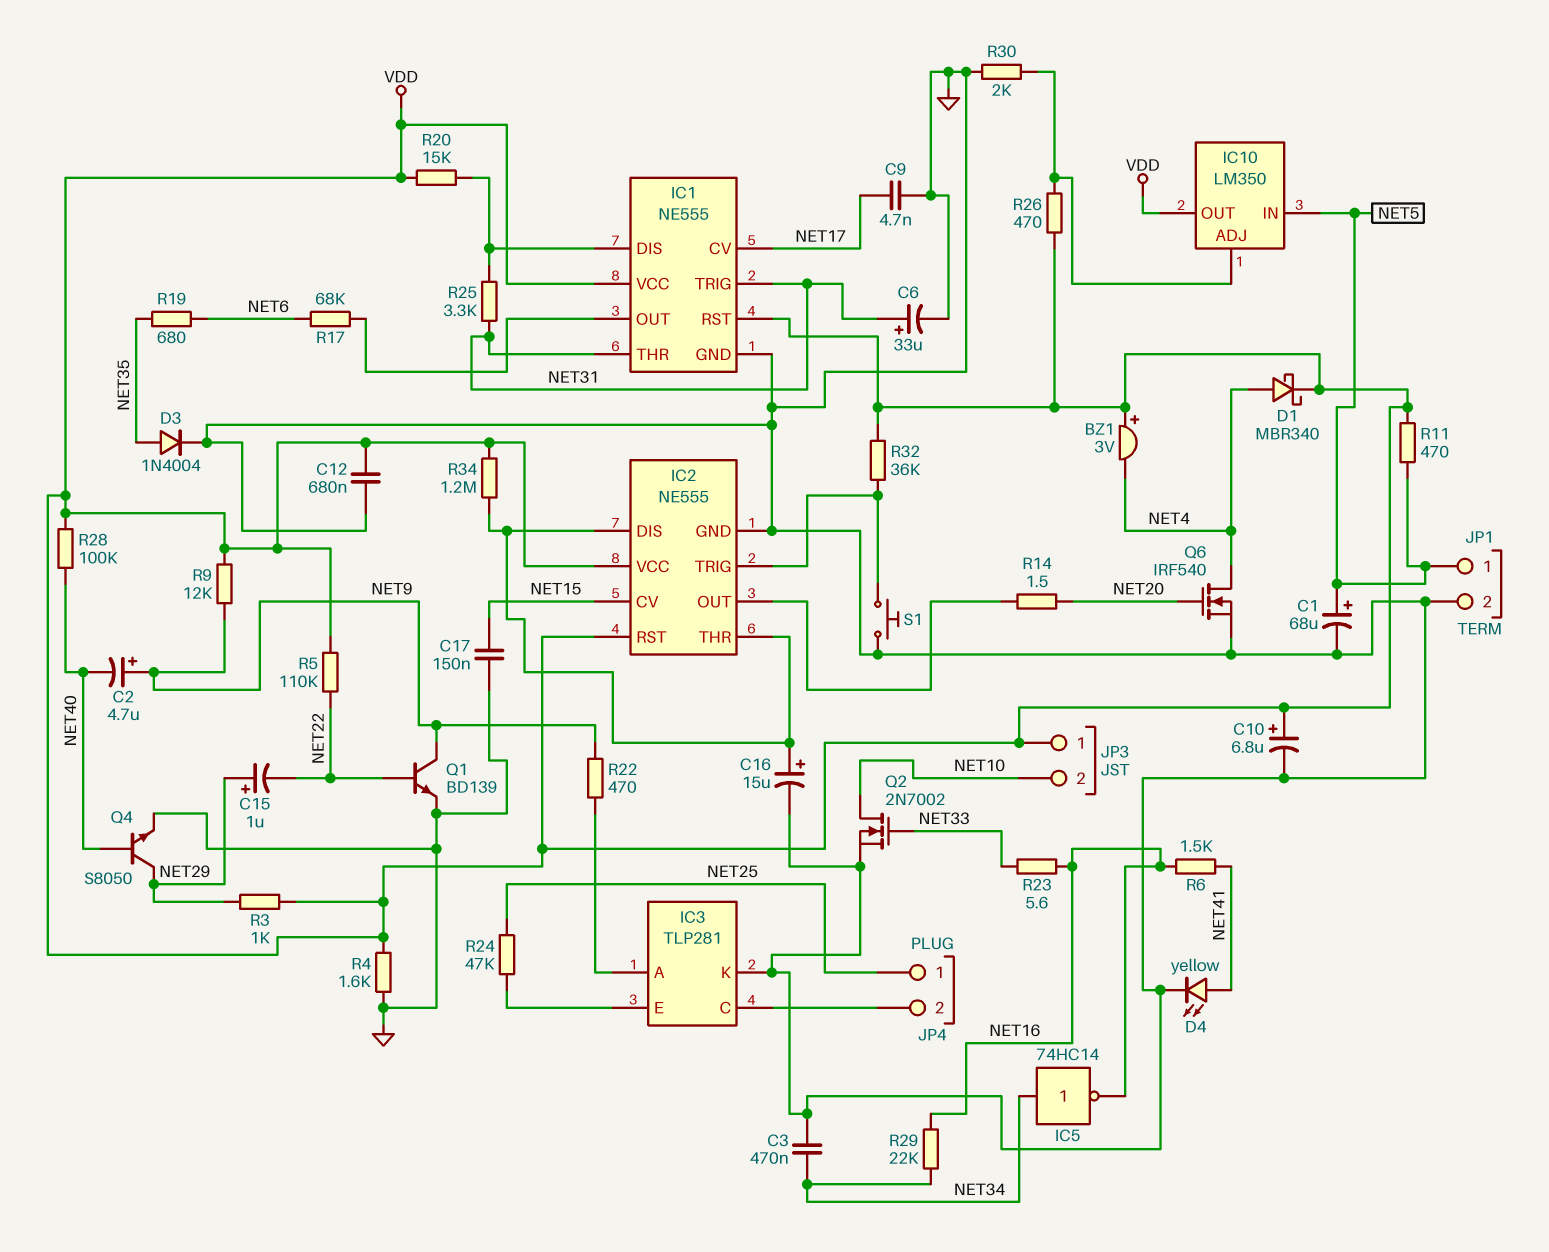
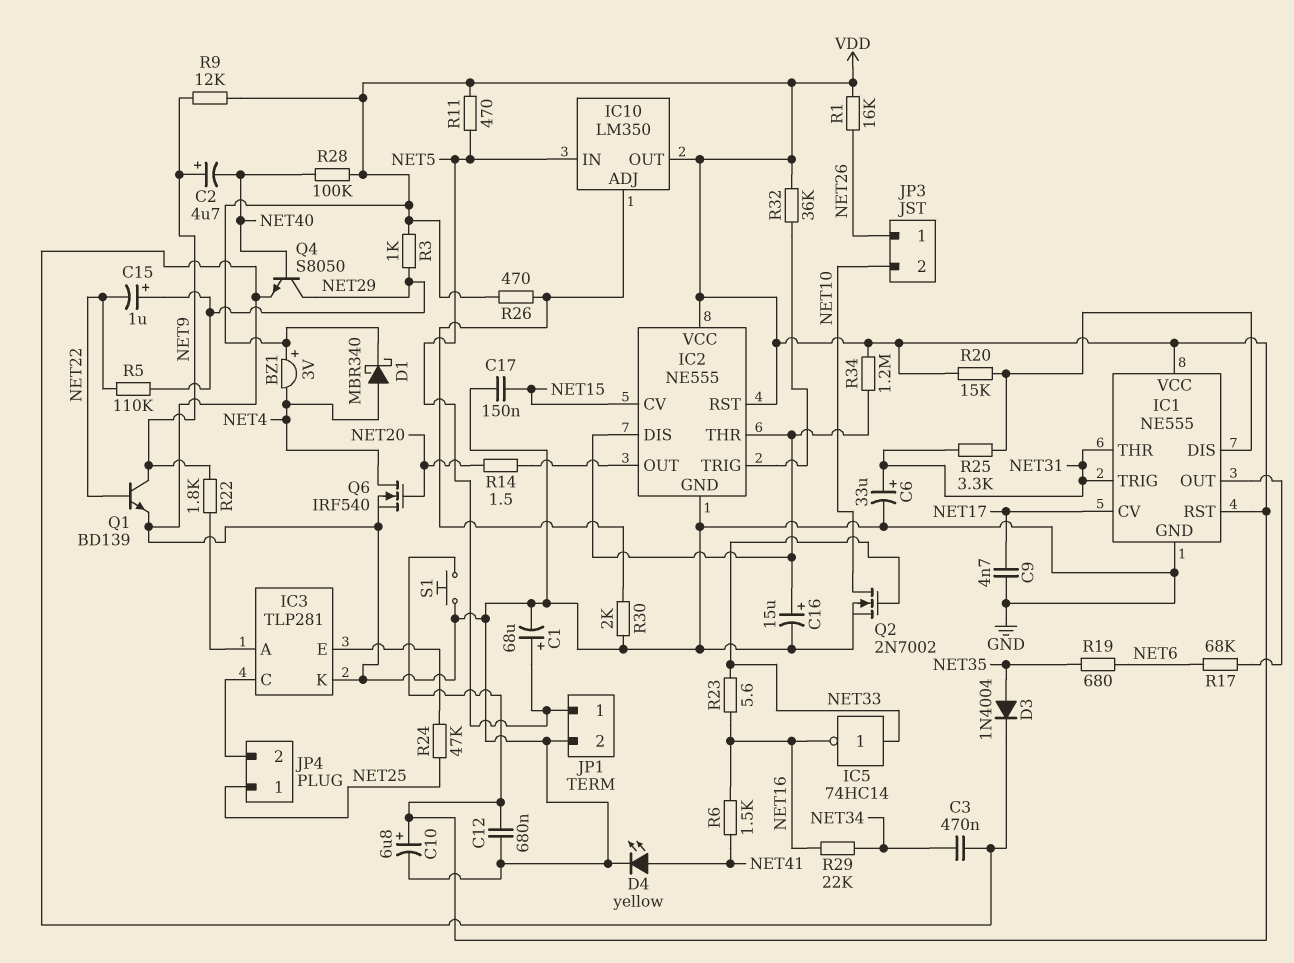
IC5: NOT 74HC14 (in NET34, out NET16) -> NOT 74HC14 (in NET33, out NET16)
JP3 pin 1: VDD -> NET26
R1: none -> 16k (NET26, VDD)
R4: 1.6k (GND, VDD) -> none
R5: 110k (NET22, VDD) -> 110k (NET22, NET29)
R22: 470 (IC3/A, NET9) -> 1.8k (IC3/A, NET9)
S1: button (GND, IC2/TRIG) -> button (GND, VDD)

